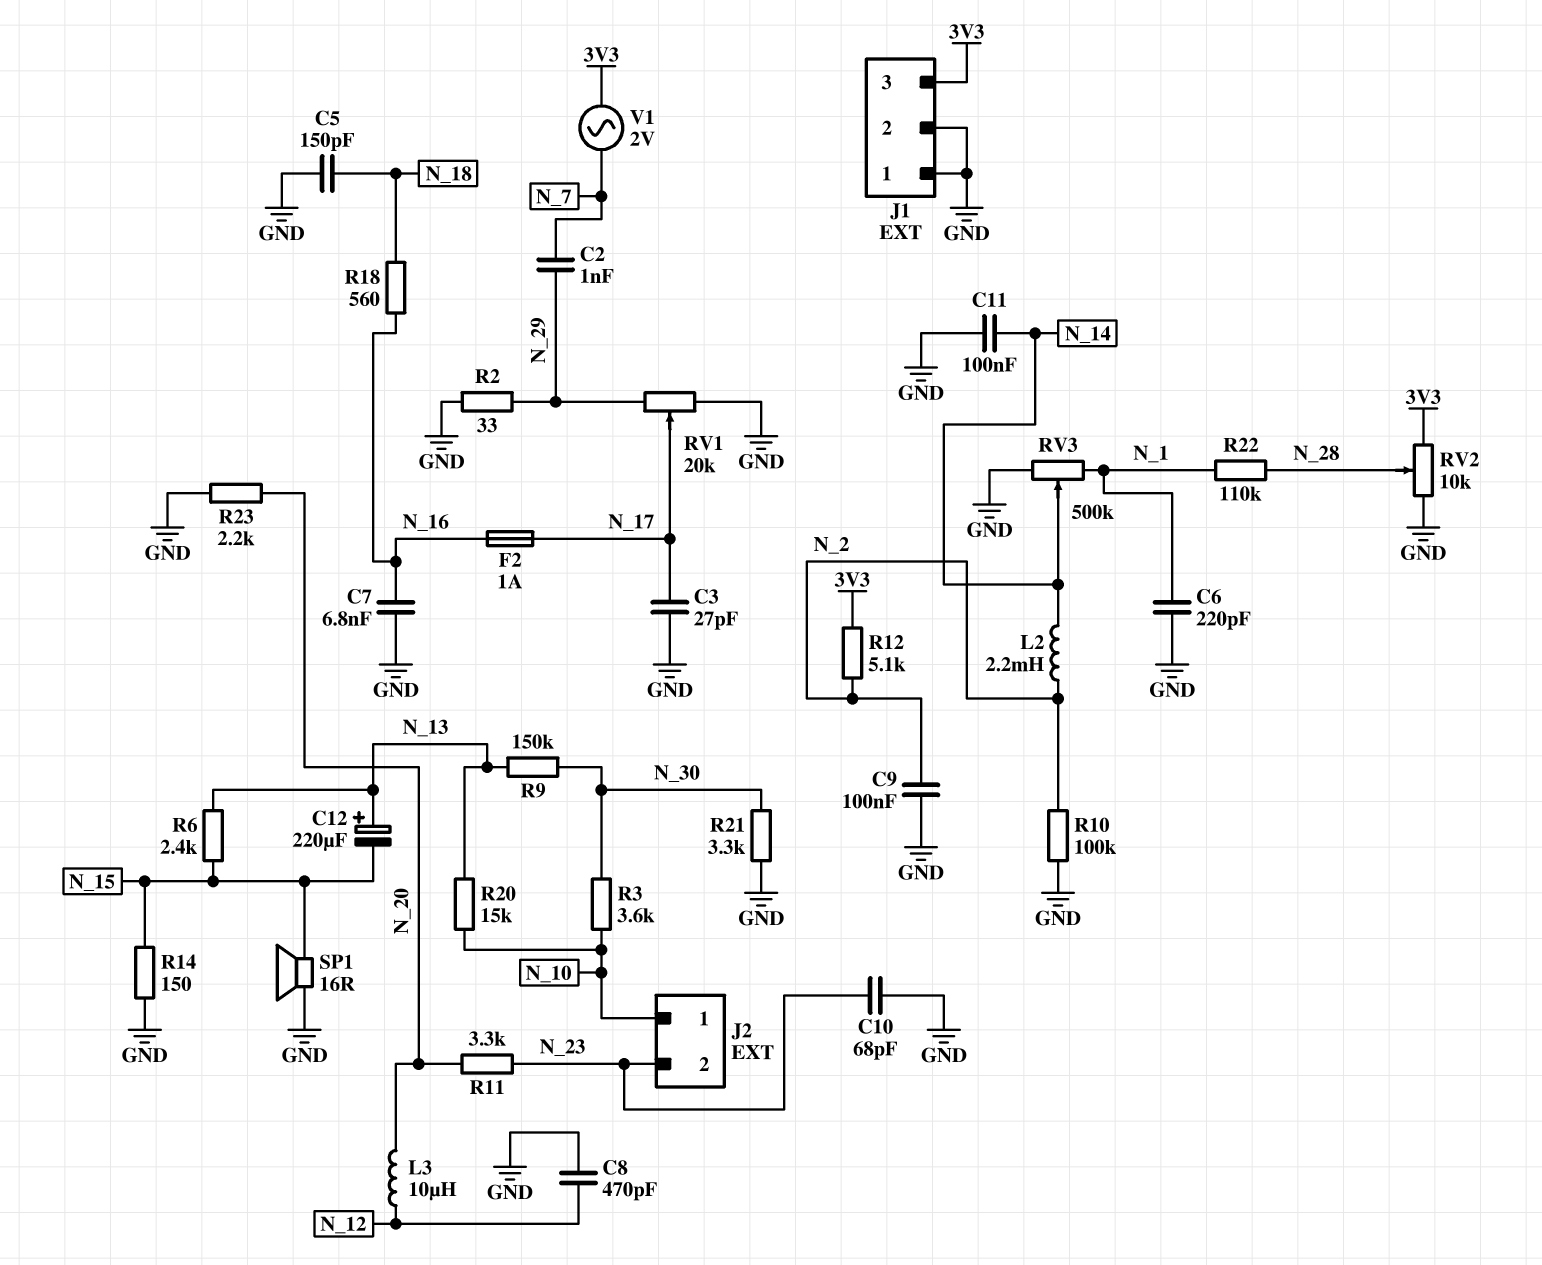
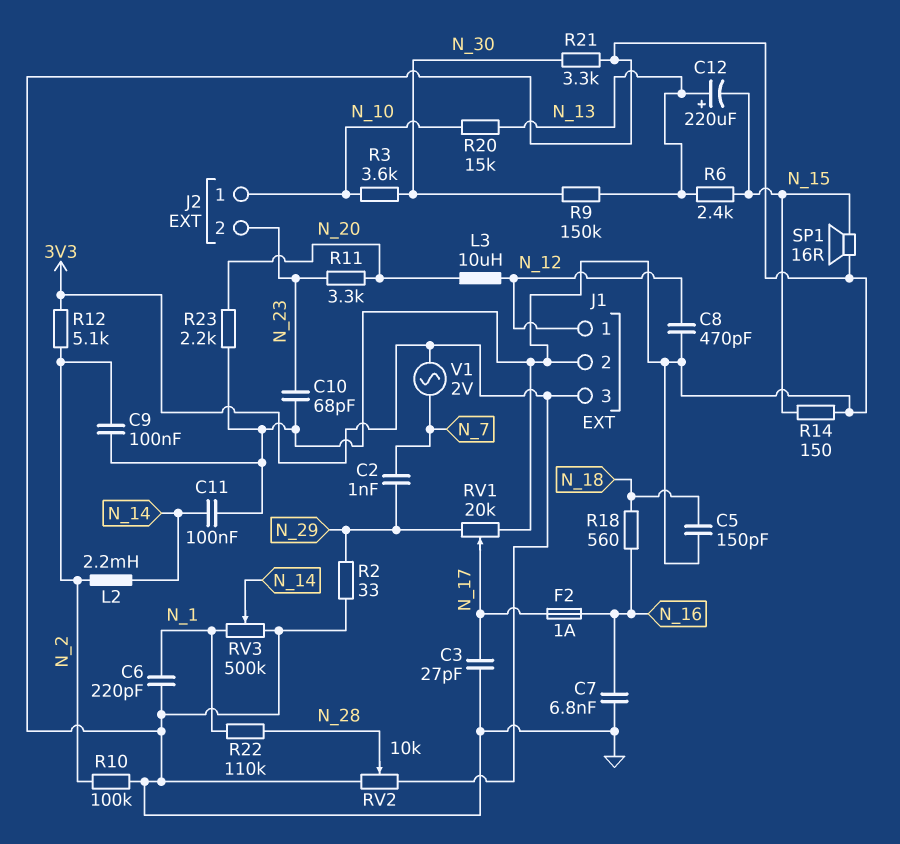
J1 pin 1: GND -> N_12

